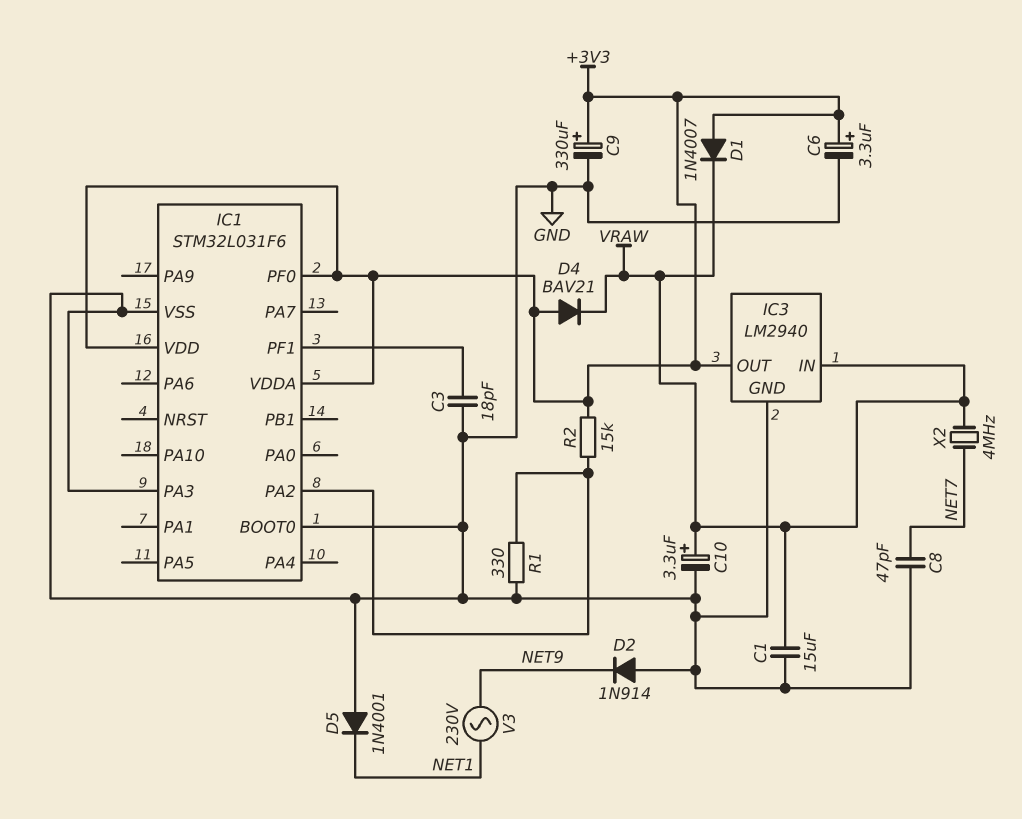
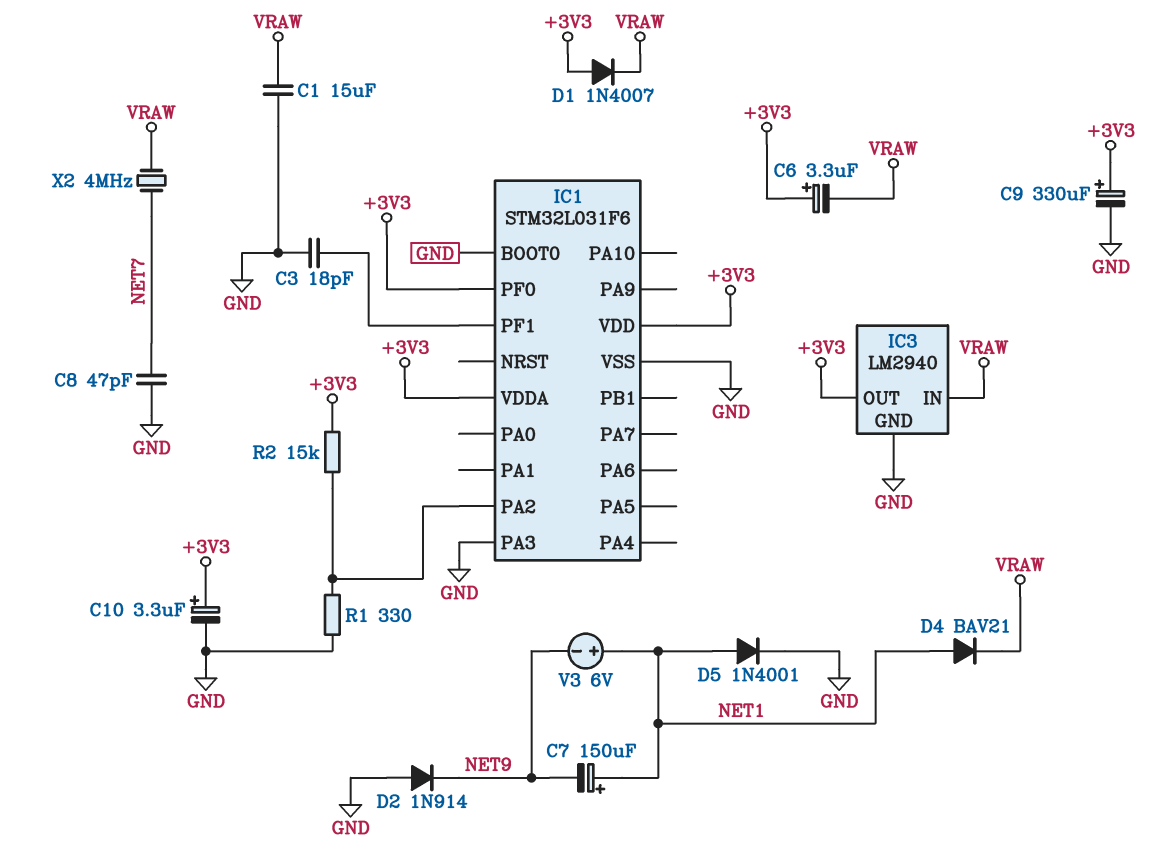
C6: 3.3uF (plus +3V3, minus GND) -> 3.3uF (plus +3V3, minus VRAW)
C7: none -> 150uF (plus NET1, minus NET9)
C10: 3.3uF (plus VRAW, minus GND) -> 3.3uF (plus +3V3, minus GND)
D4: diode BAV21 (A +3V3, K VRAW) -> diode BAV21 (A NET1, K VRAW)
D5: diode 1N4001 (A GND, K NET1) -> diode 1N4001 (A NET1, K GND)
V3: AC 230V (NET1, NET9) -> 6V (plus NET1, minus NET9)

